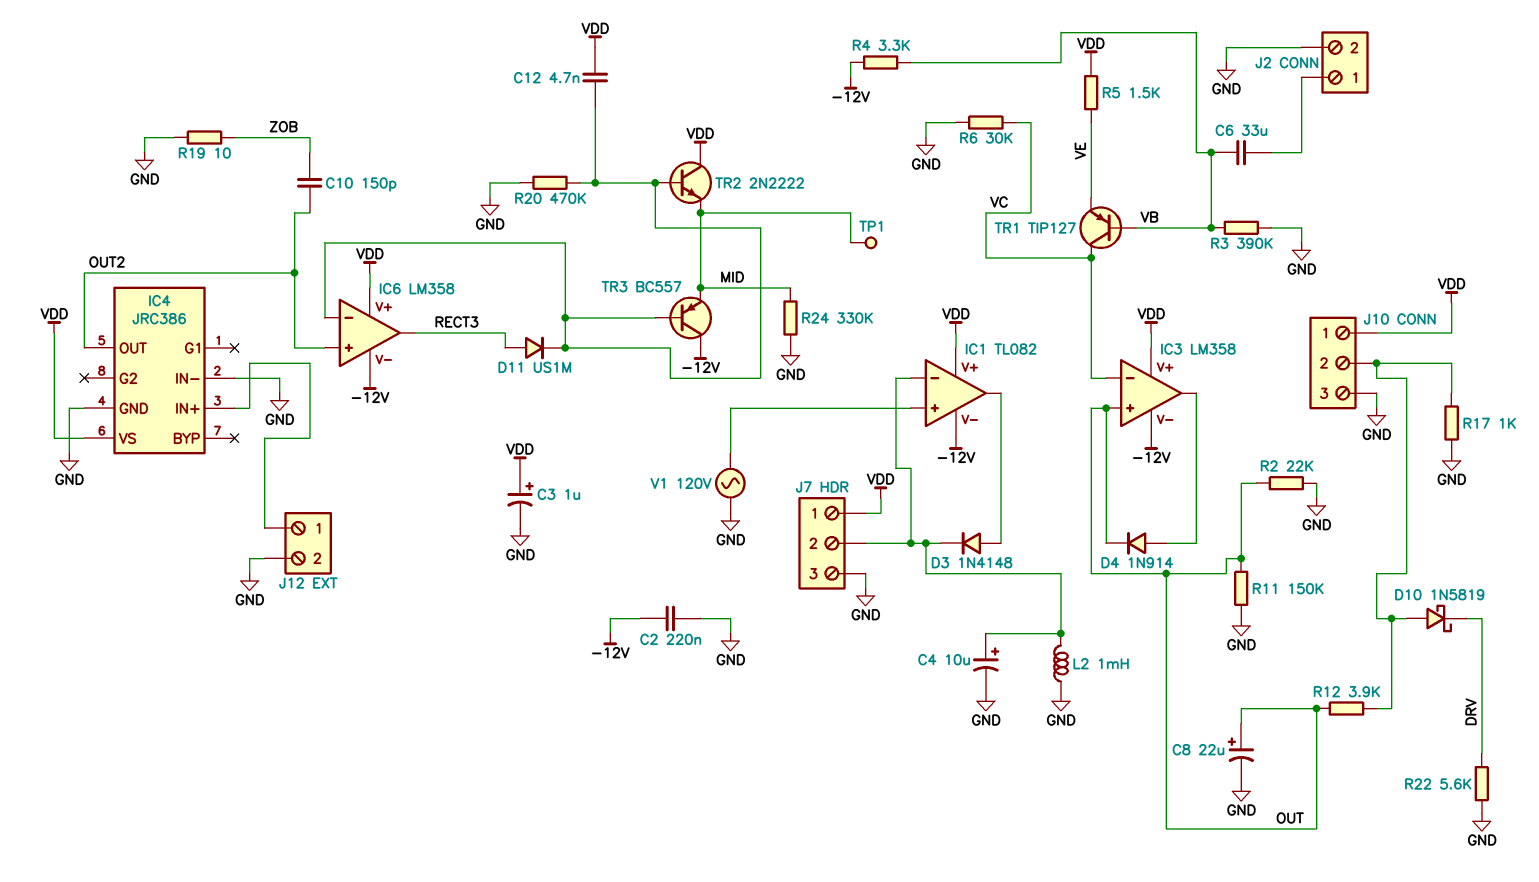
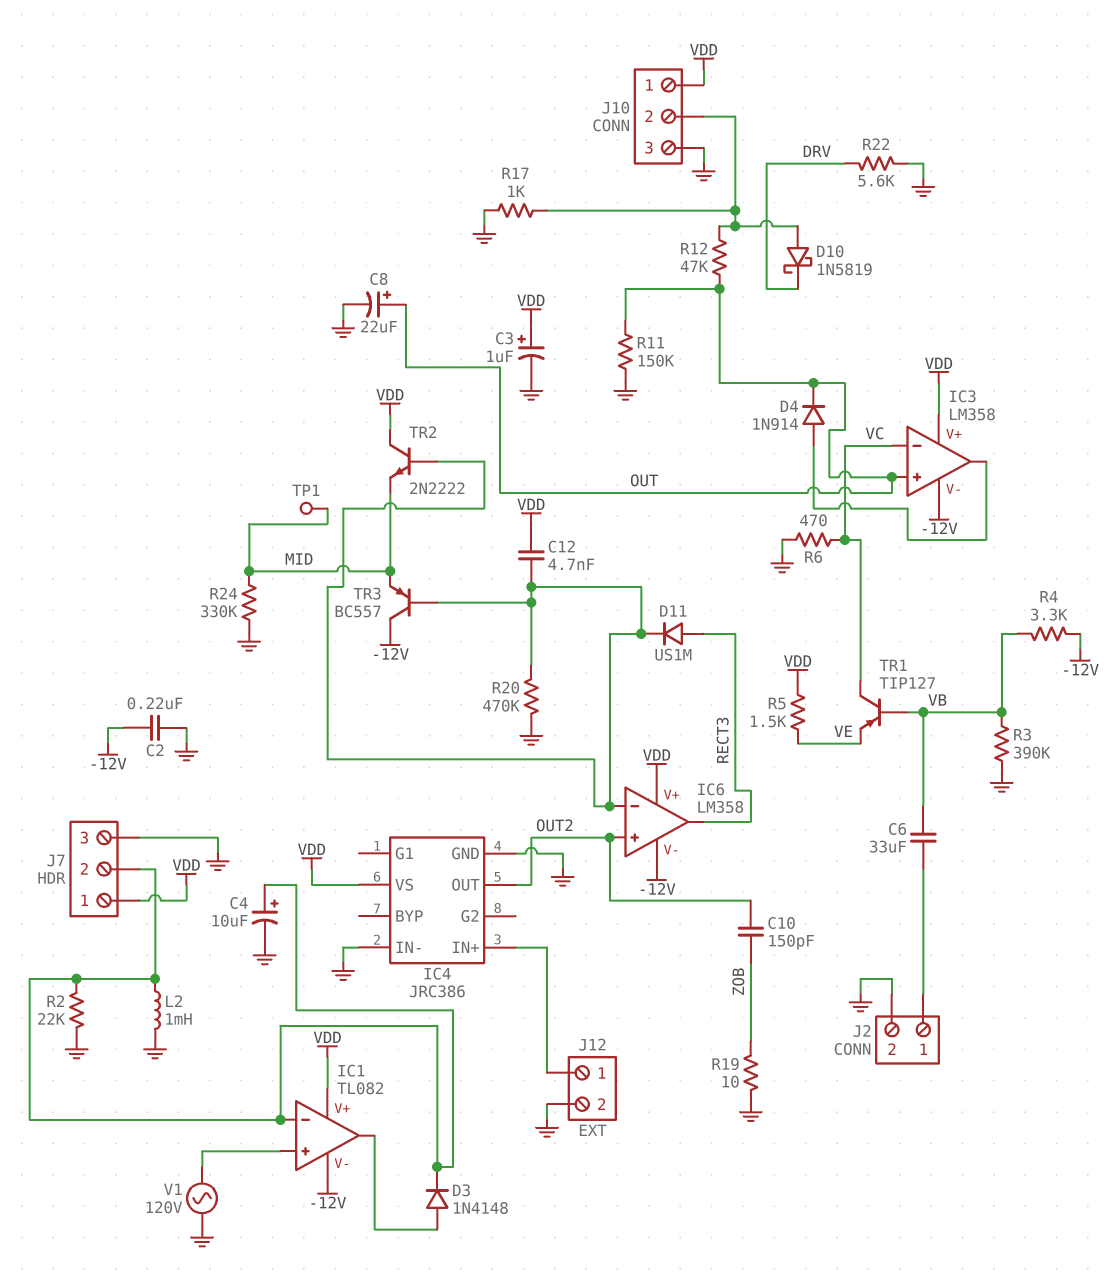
R2: 22k (GND, OUT) -> 22k (GND, IC1/in-)
R6: 30k (GND, VC) -> 470 (GND, VC)
R12: 3.9k (J10/2, OUT) -> 47k (J10/2, OUT)

